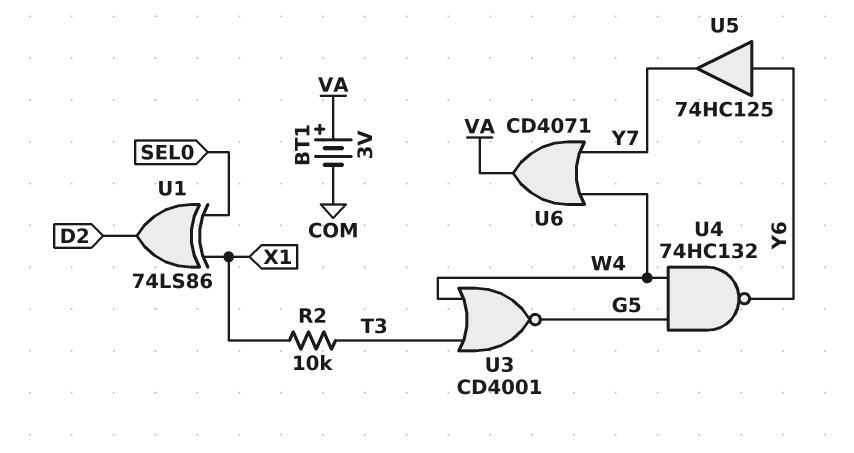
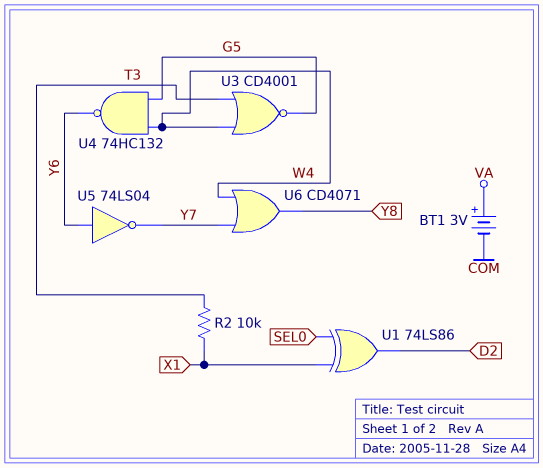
U5: buffer 74HC125 (in Y6, out Y7) -> NOT 74LS04 (in Y6, out Y7)
U6: OR CD4071 (in W4, in Y7, out VA) -> OR CD4071 (in W4, in Y7, out Y8)

